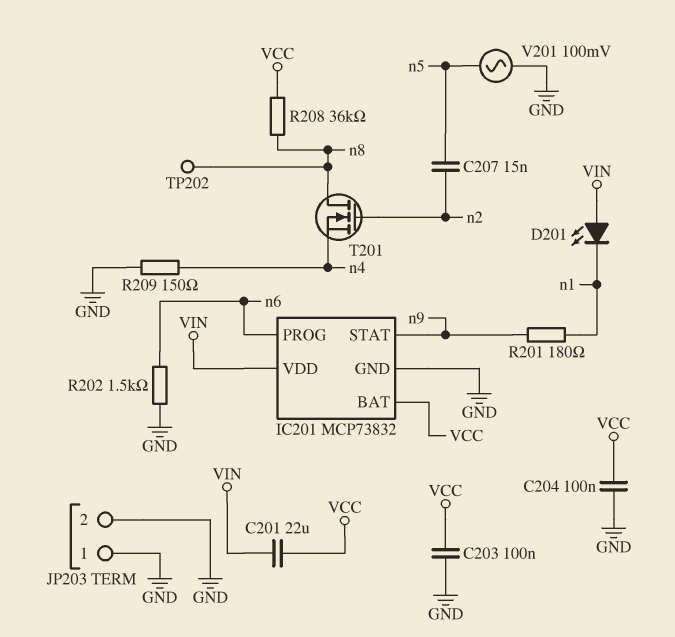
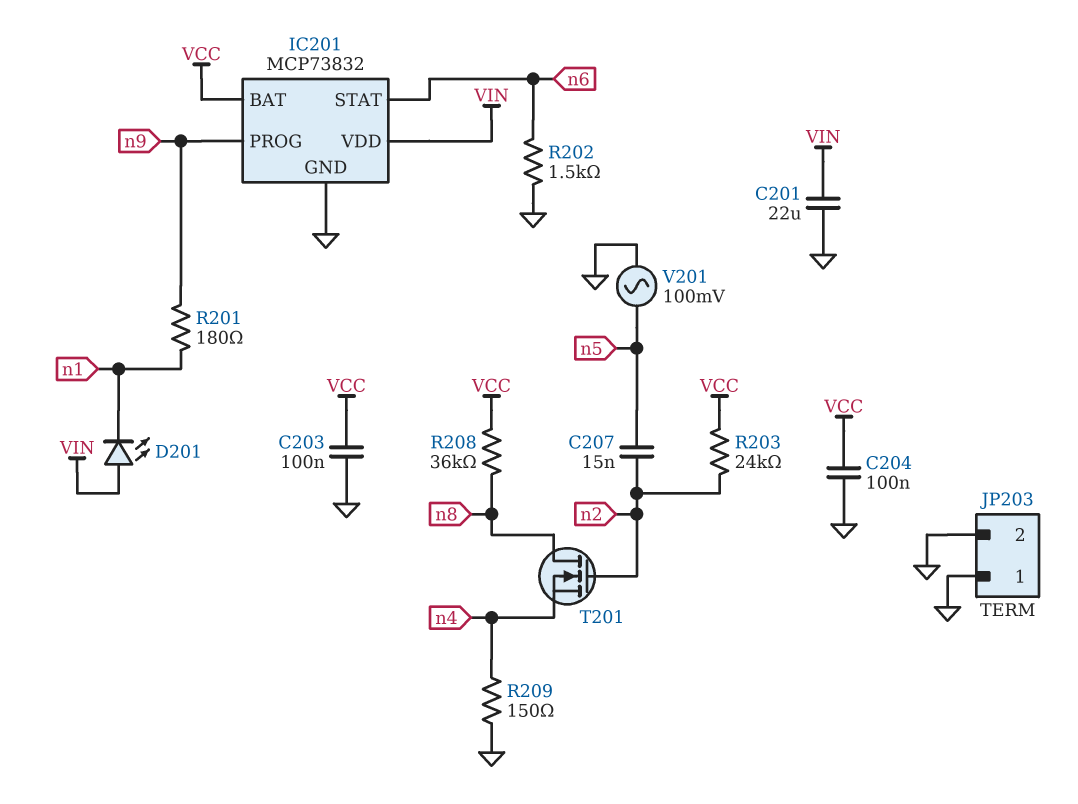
C201: 22uF (VCC, VIN) -> 22uF (GND, VIN)
IC201 pin PROG: n6 -> n9
IC201 pin STAT: n9 -> n6
R203: none -> 24k (VCC, n2)
TP202: test point (n8) -> none

